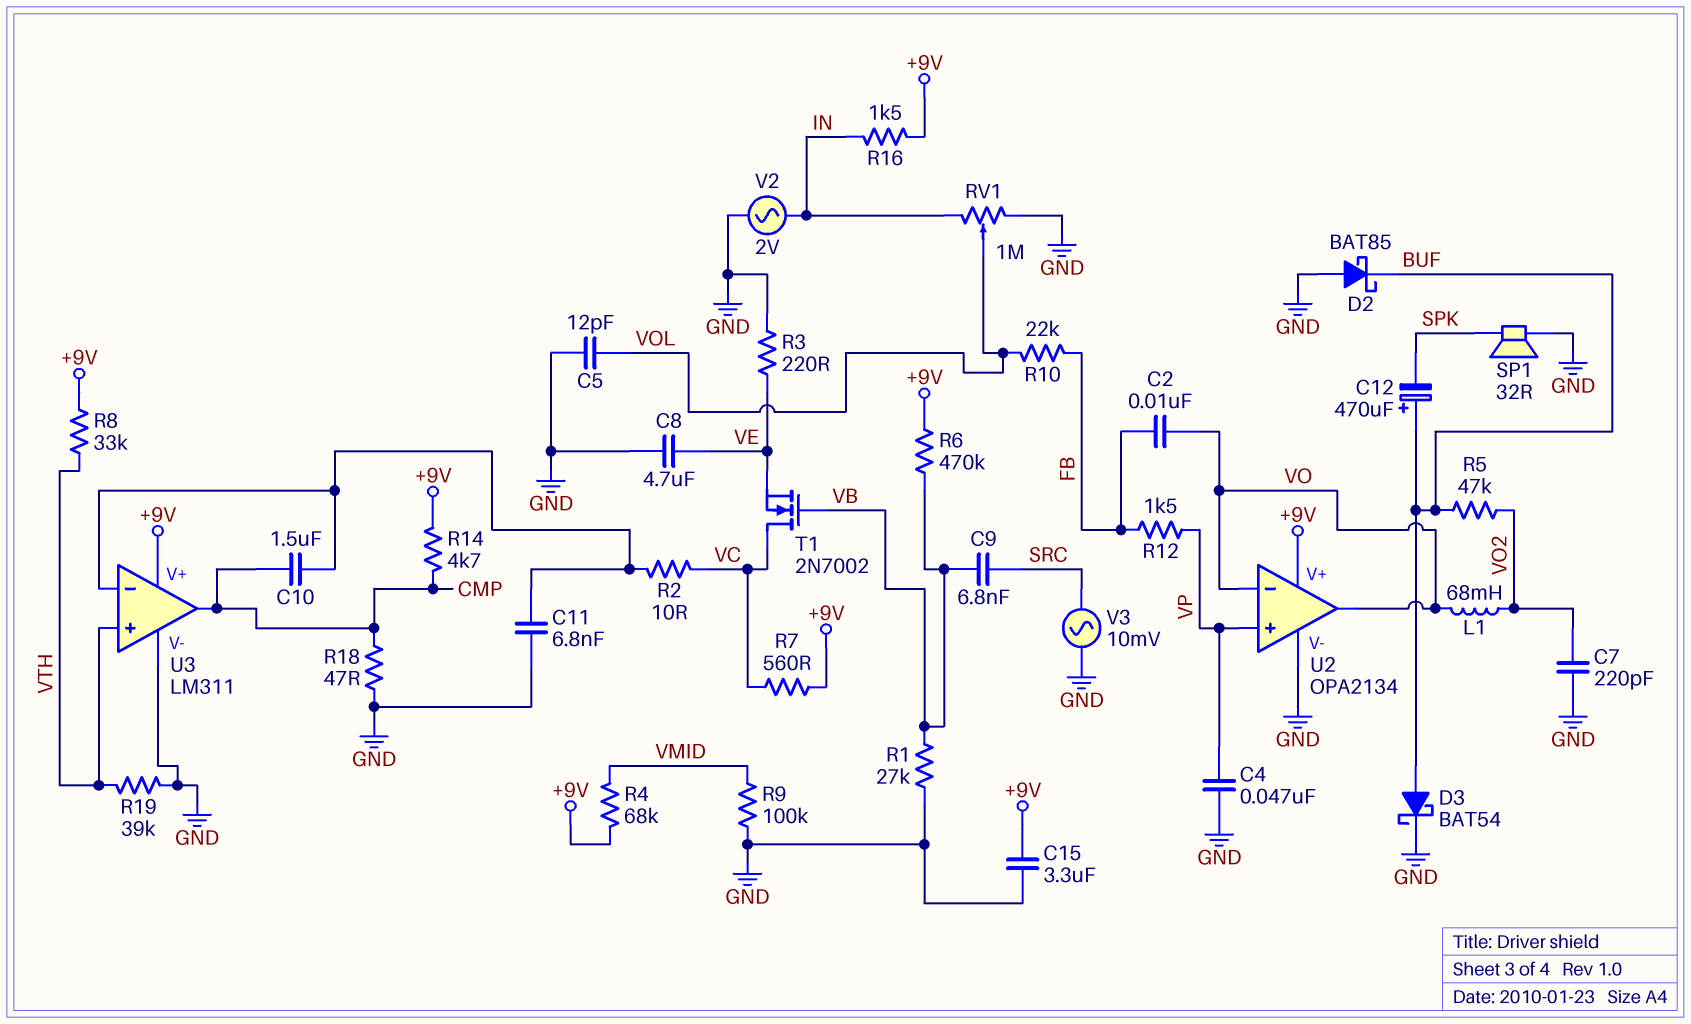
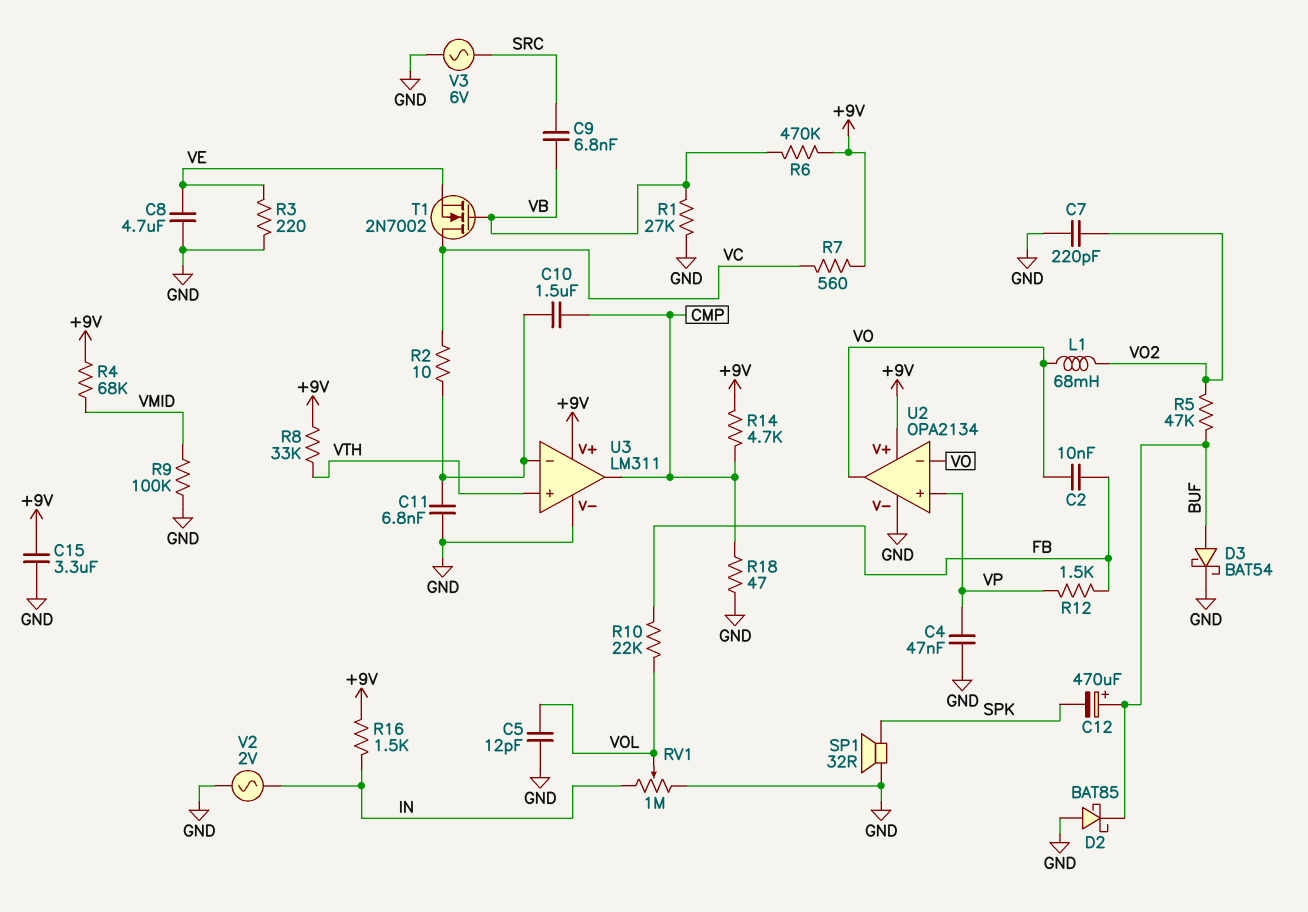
R19: 39k (GND, VTH) -> none
V3: AC 10mV (GND, SRC) -> AC 6V (GND, SRC)

